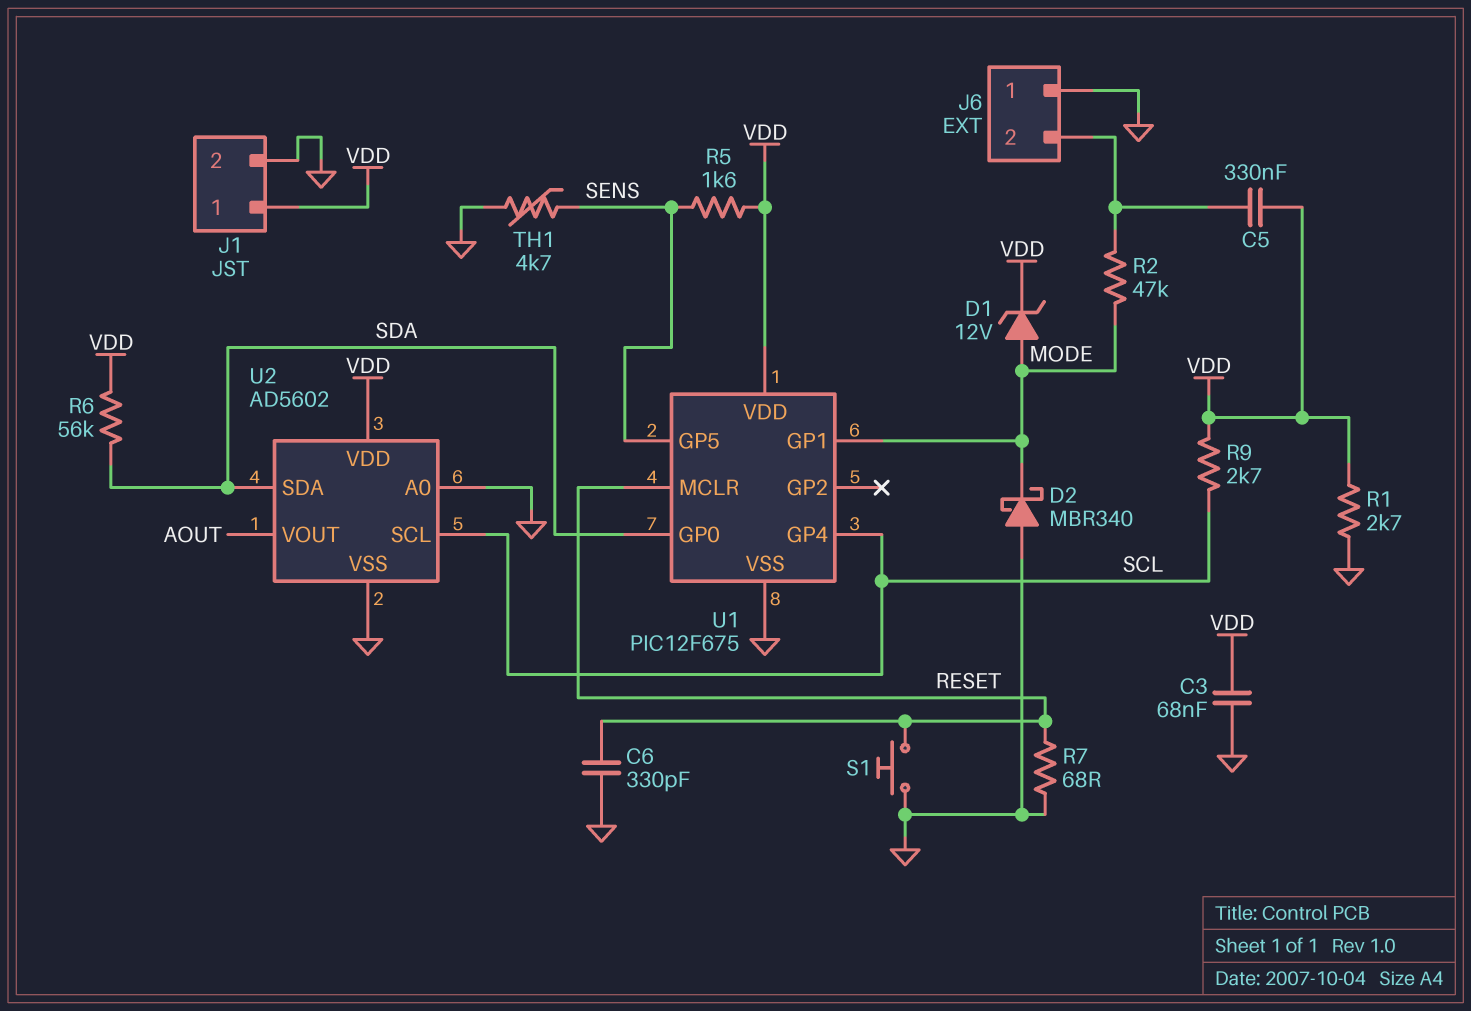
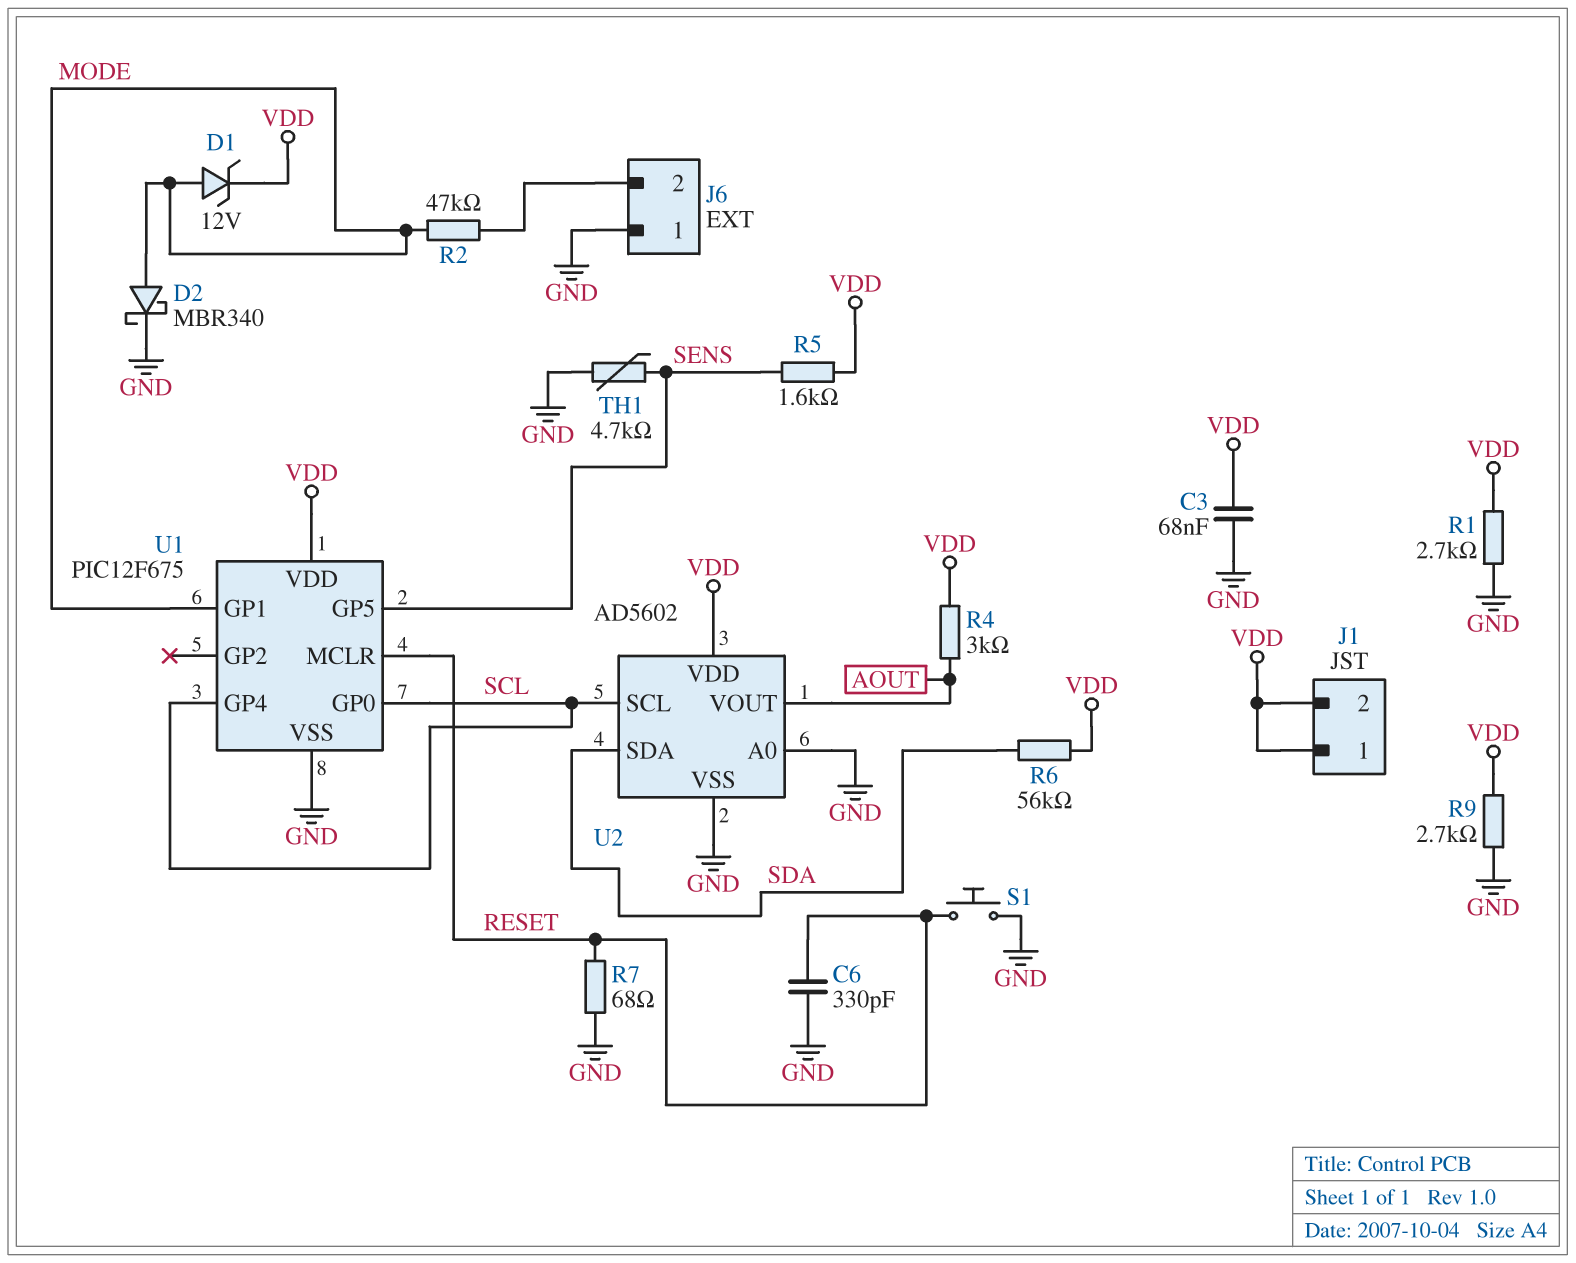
C5: 330nF (J6/2, VDD) -> none
D2: schottky MBR340 (A GND, K MODE) -> schottky MBR340 (A MODE, K GND)
J1 pin 2: GND -> VDD
R4: none -> 3k (AOUT, VDD)
R9: 2.7k (SCL, VDD) -> 2.7k (GND, VDD)
U1 pin GP0: SDA -> SCL

